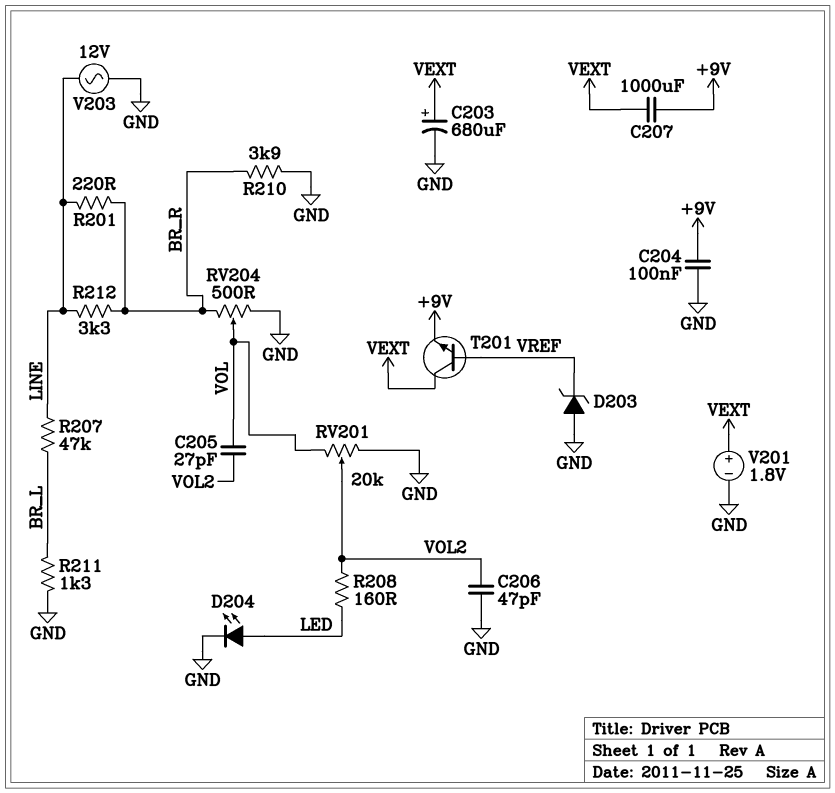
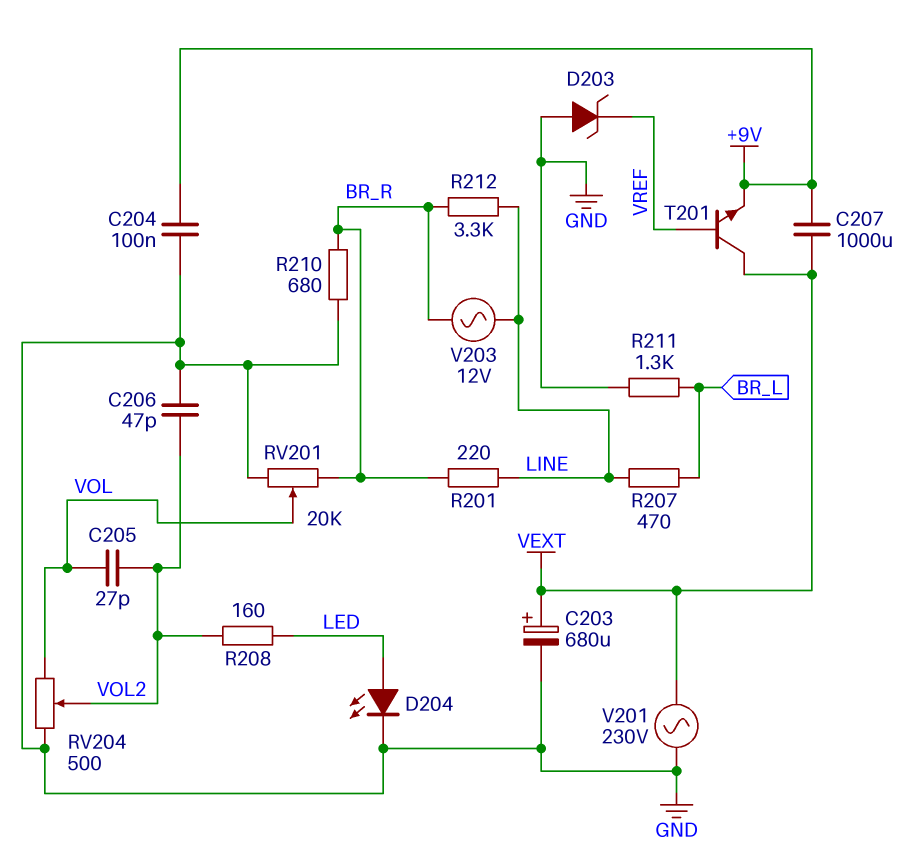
R207: 47k (BR_L, LINE) -> 470 (BR_L, LINE)
R210: 3.9k (BR_R, GND) -> 680 (BR_R, GND)
RV201: 20k (GND, VOL, wiper VOL2) -> 20k (BR_R, GND, wiper VOL)
RV204: 500 (BR_R, GND, wiper VOL) -> 500 (GND, VOL, wiper VOL2)
V201: 1.8V (plus VEXT, minus GND) -> AC 230V (GND, VEXT)
V203: AC 12V (GND, LINE) -> AC 12V (BR_R, LINE)

